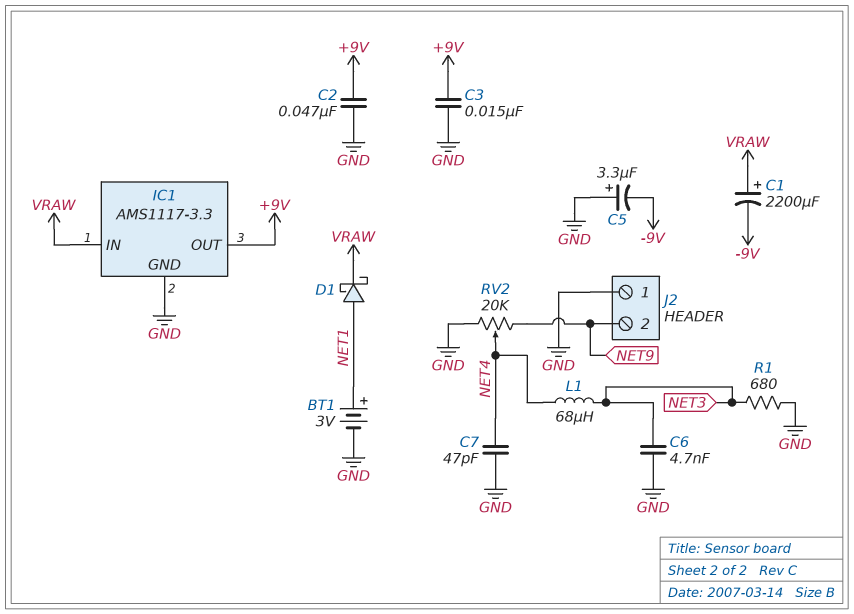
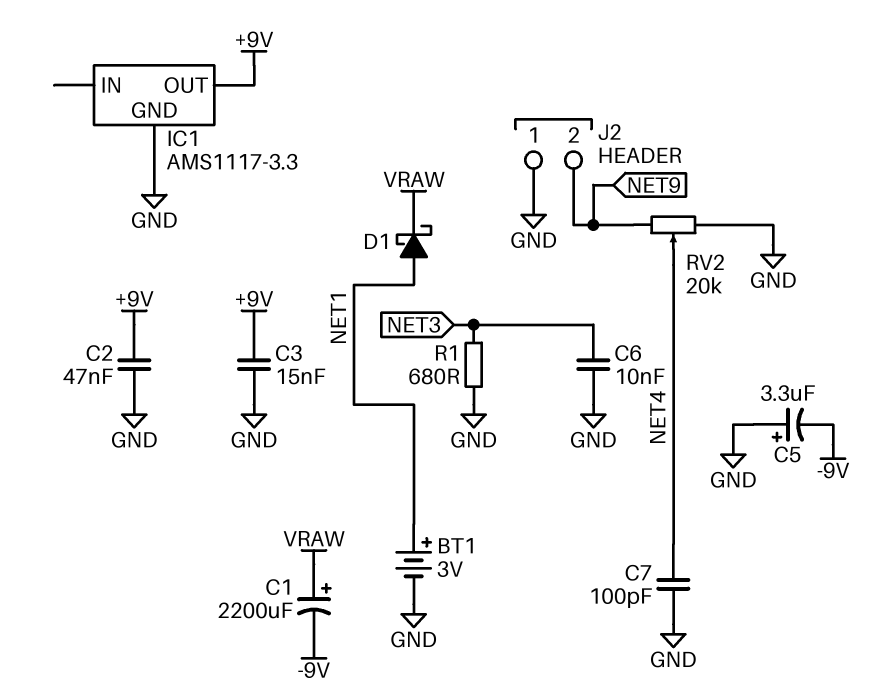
C6: 4.7nF (GND, NET3) -> 10nF (GND, NET3)
C7: 47pF (GND, NET4) -> 100pF (GND, NET4)
IC1 pin IN: VRAW -> none
L1: 68uH (NET3, NET4) -> none

